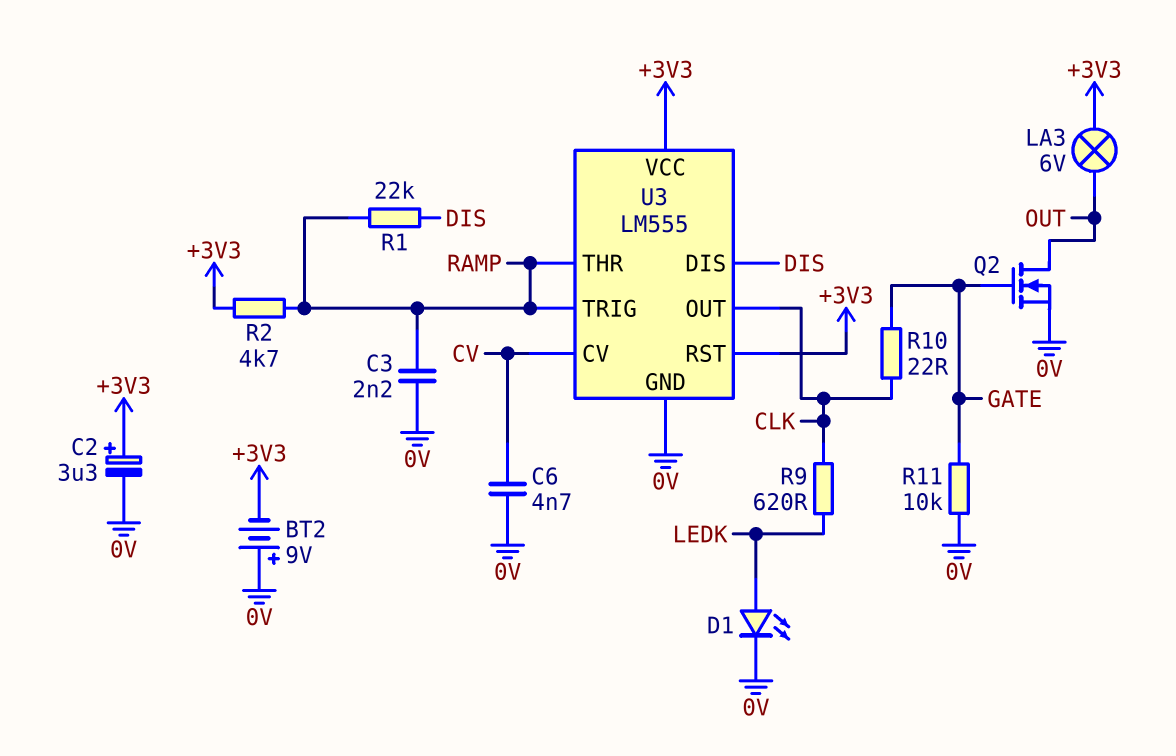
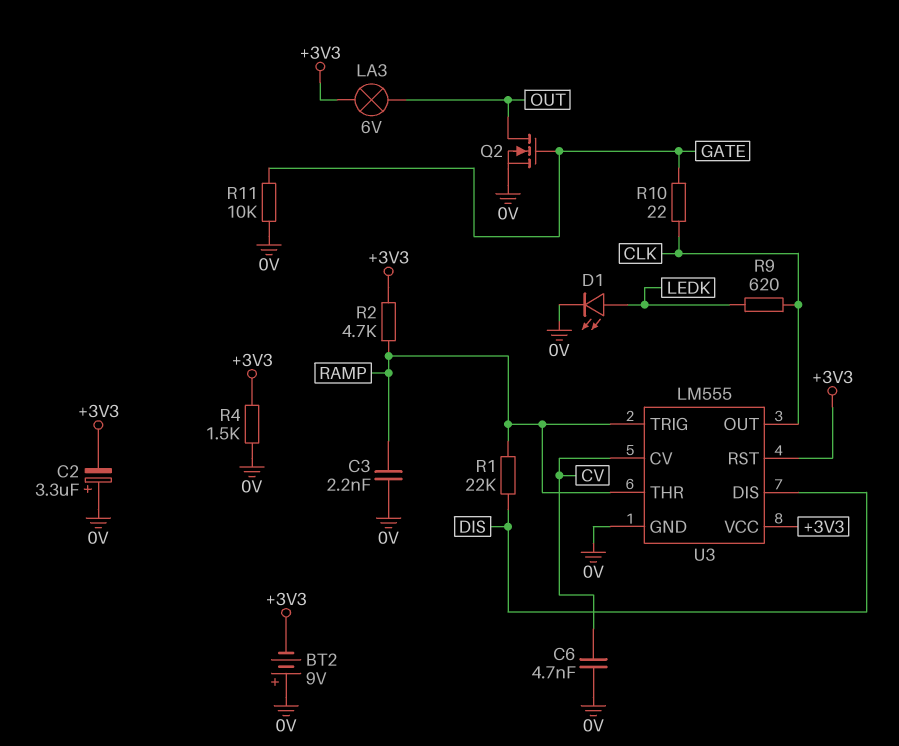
C2: 3.3uF (plus +3V3, minus 0V) -> 3.3uF (plus 0V, minus +3V3)
R4: none -> 1.5k (+3V3, 0V)

